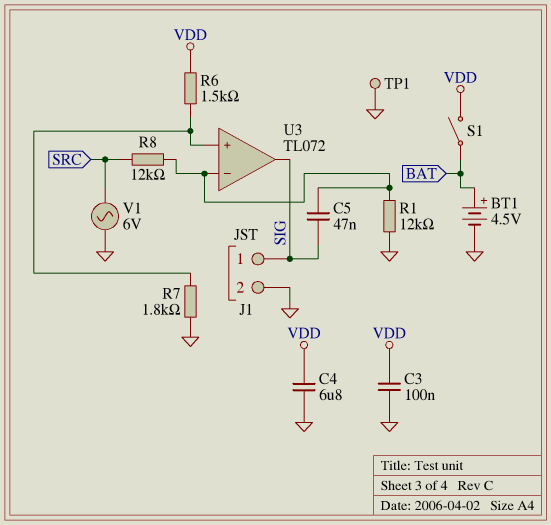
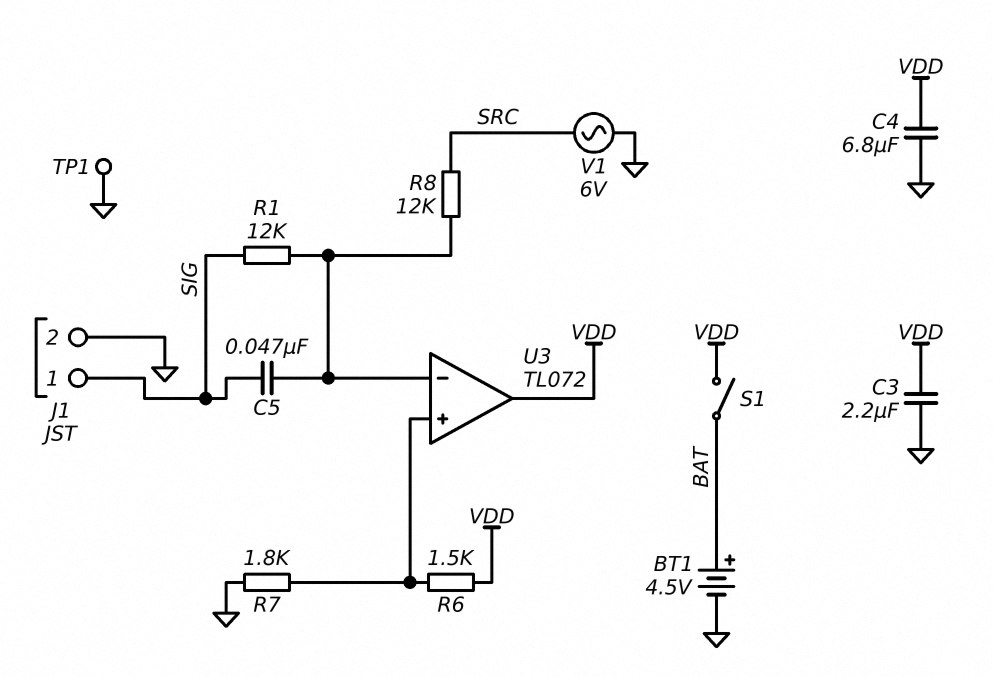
C3: 100nF (GND, VDD) -> 2.2uF (GND, VDD)
R1: 12k (GND, U3/in-) -> 12k (SIG, U3/in-)
U3 pin out: SIG -> VDD

